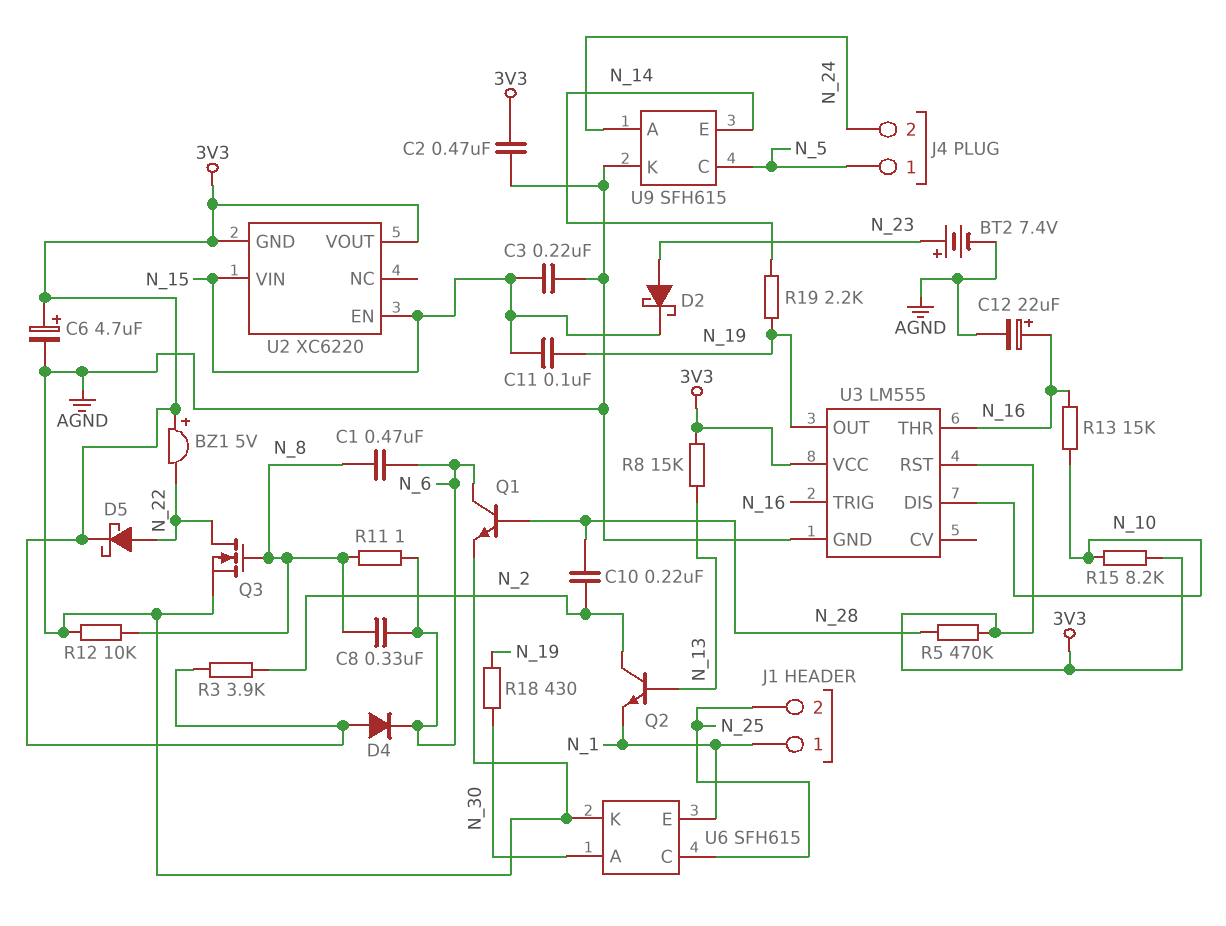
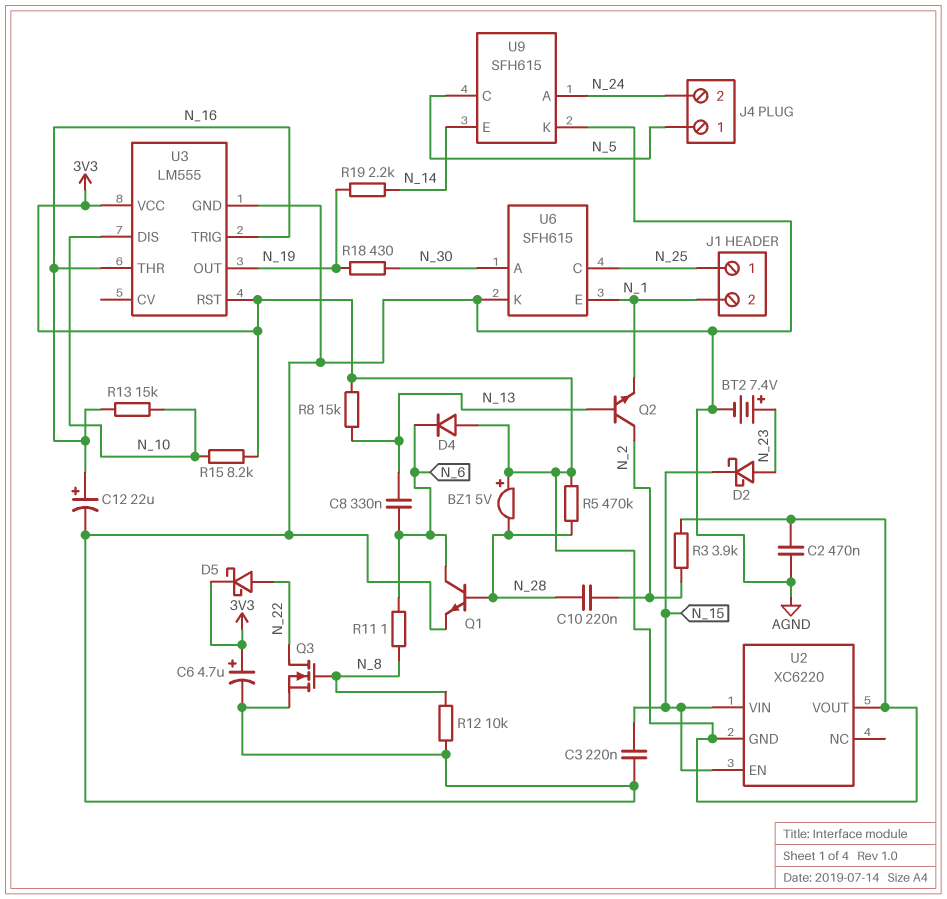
BZ1: buzzer 5V (plus 3V3, minus N_22) -> buzzer 5V (plus 3V3, minus N_28)
C1: 470nF (N_6, N_8) -> none
C8: 330nF (N_6, N_8) -> 330nF (N_6, N_13)
C11: 100nF (N_15, N_19) -> none
J1 pin 1: N_1 -> N_25
J1 pin 2: N_25 -> N_1

